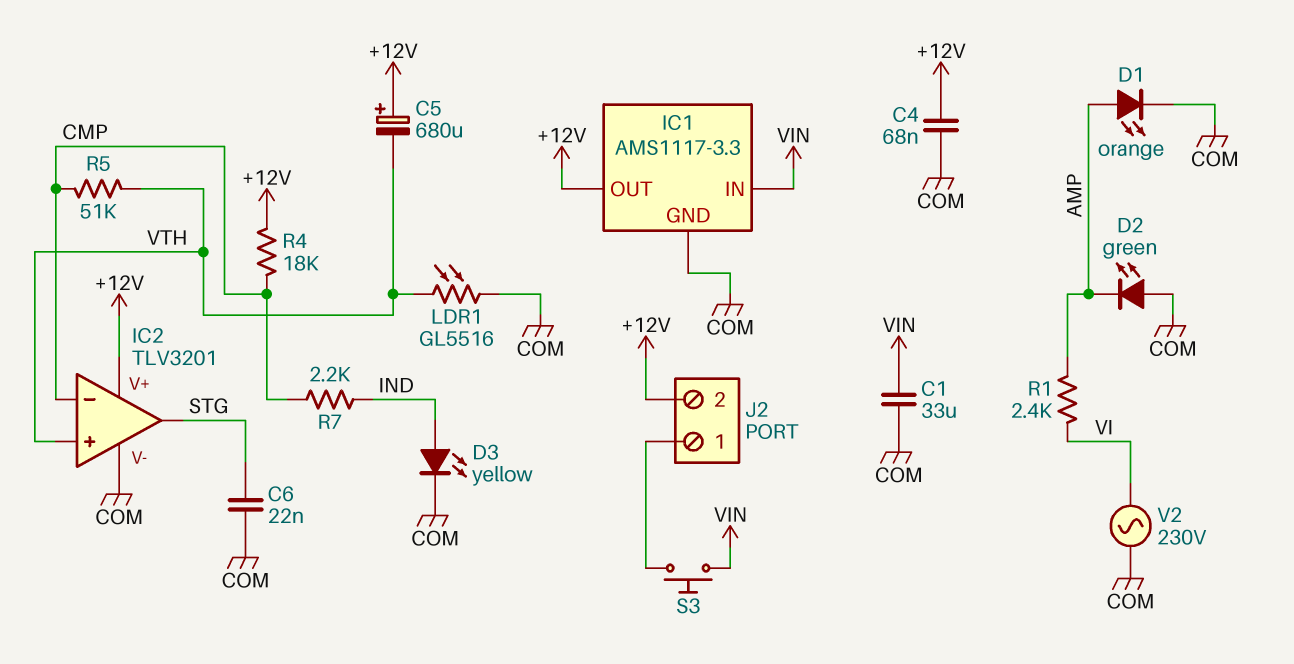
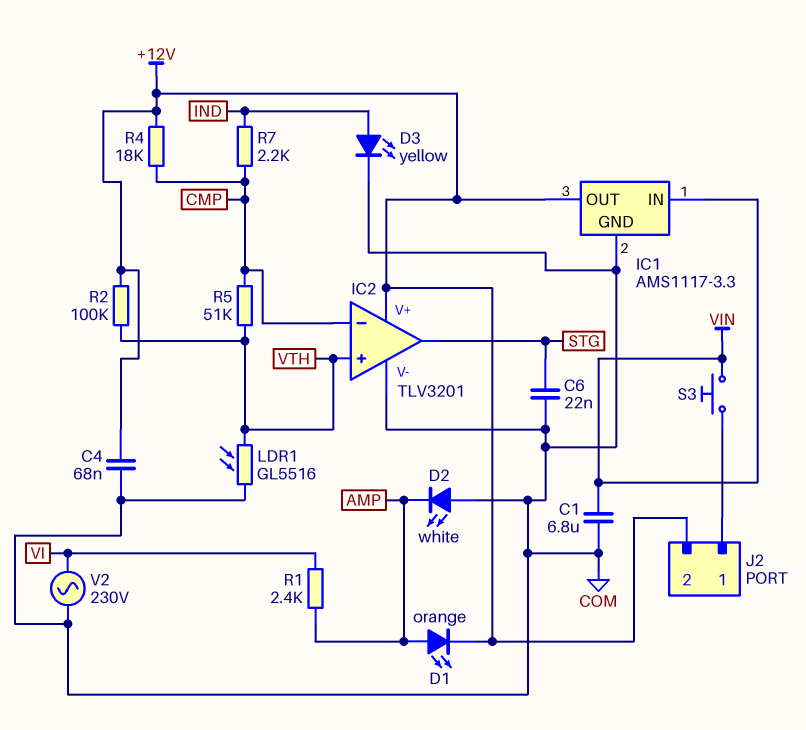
C1: 33uF (COM, VIN) -> 6.8uF (COM, VIN)
C5: 680uF (plus +12V, minus VTH) -> none
D1: LED orange (A AMP, K COM) -> LED orange (A AMP, K +12V)
D2: LED green (A COM, K AMP) -> LED white (A COM, K AMP)
R2: none -> 100k (+12V, VTH)

